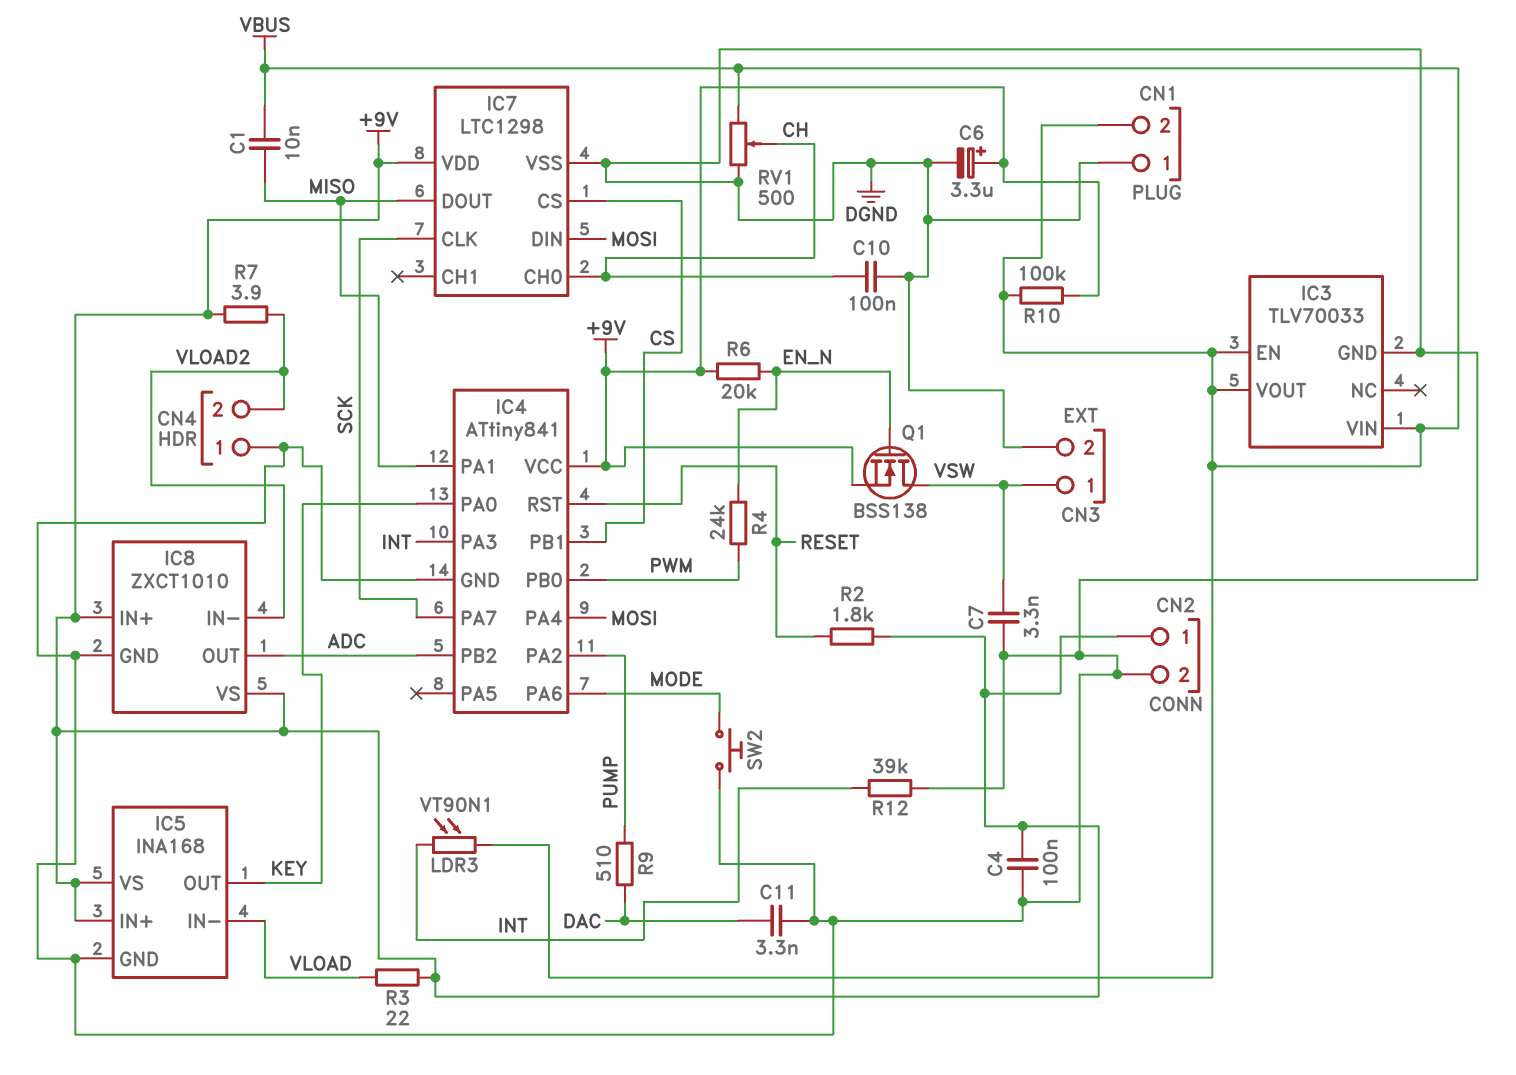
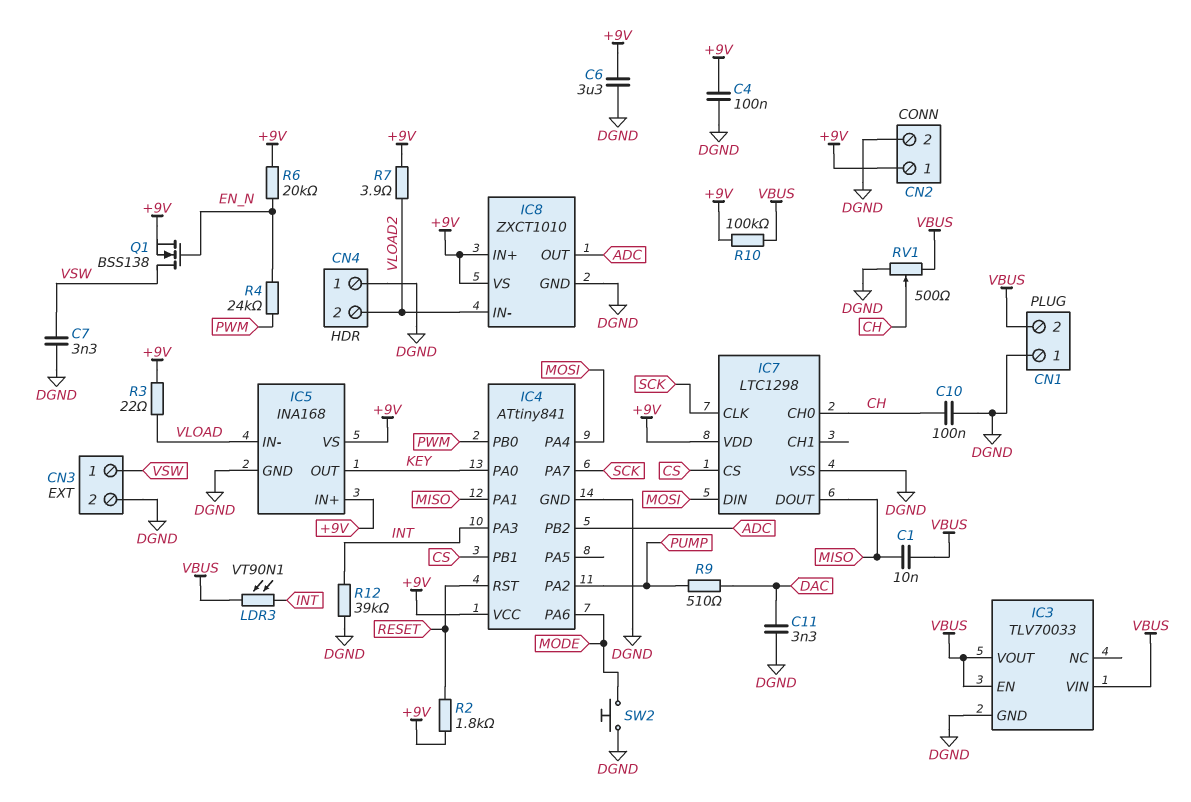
C6: 3.3uF (plus +9V, minus DGND) -> 3.3uF (+9V, DGND)

